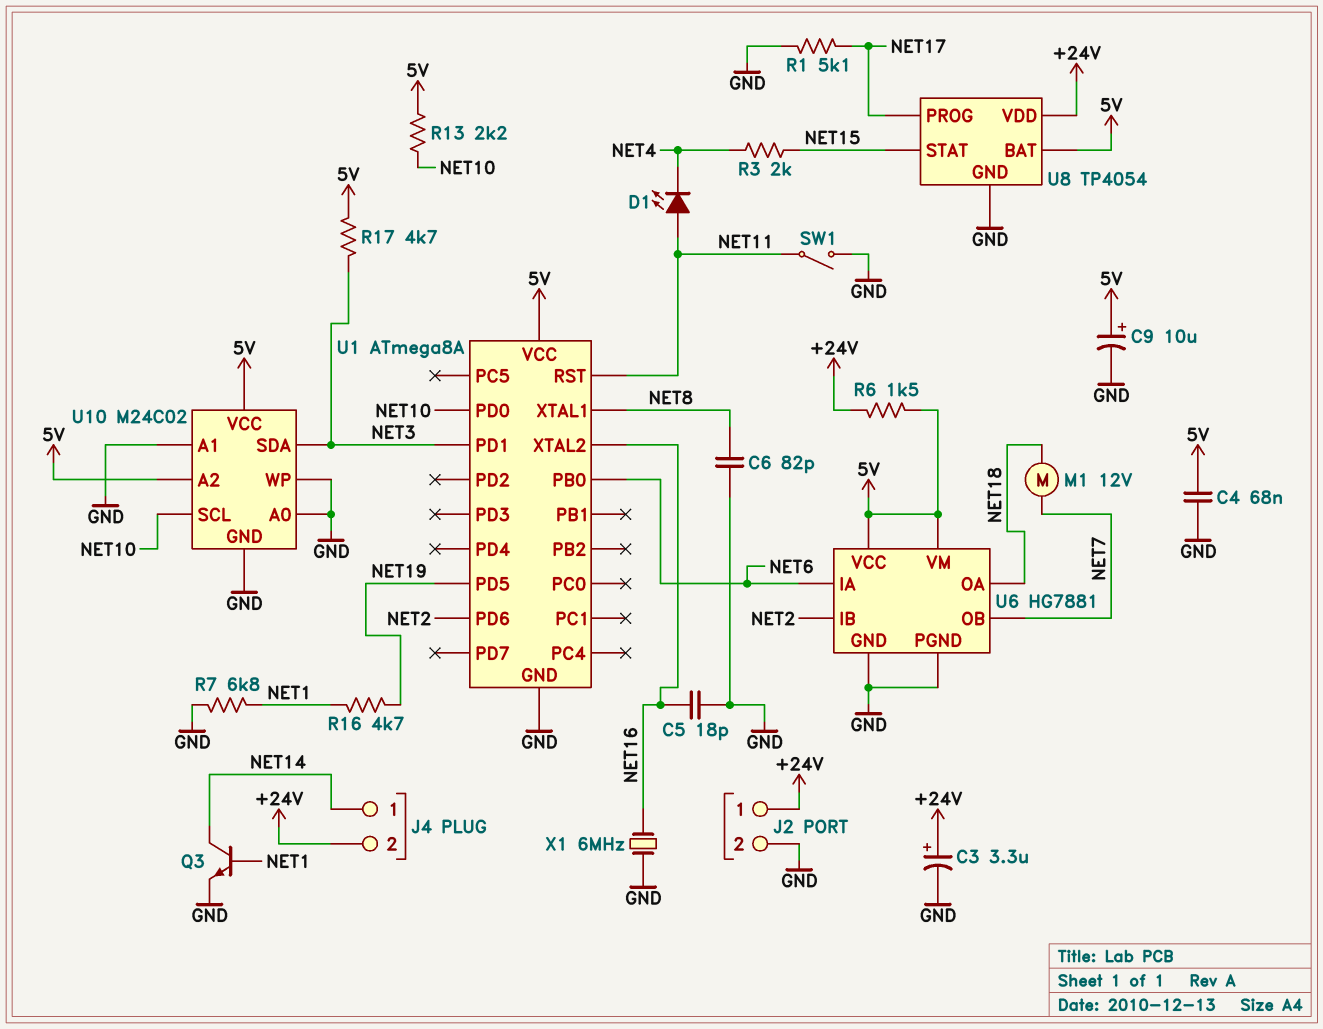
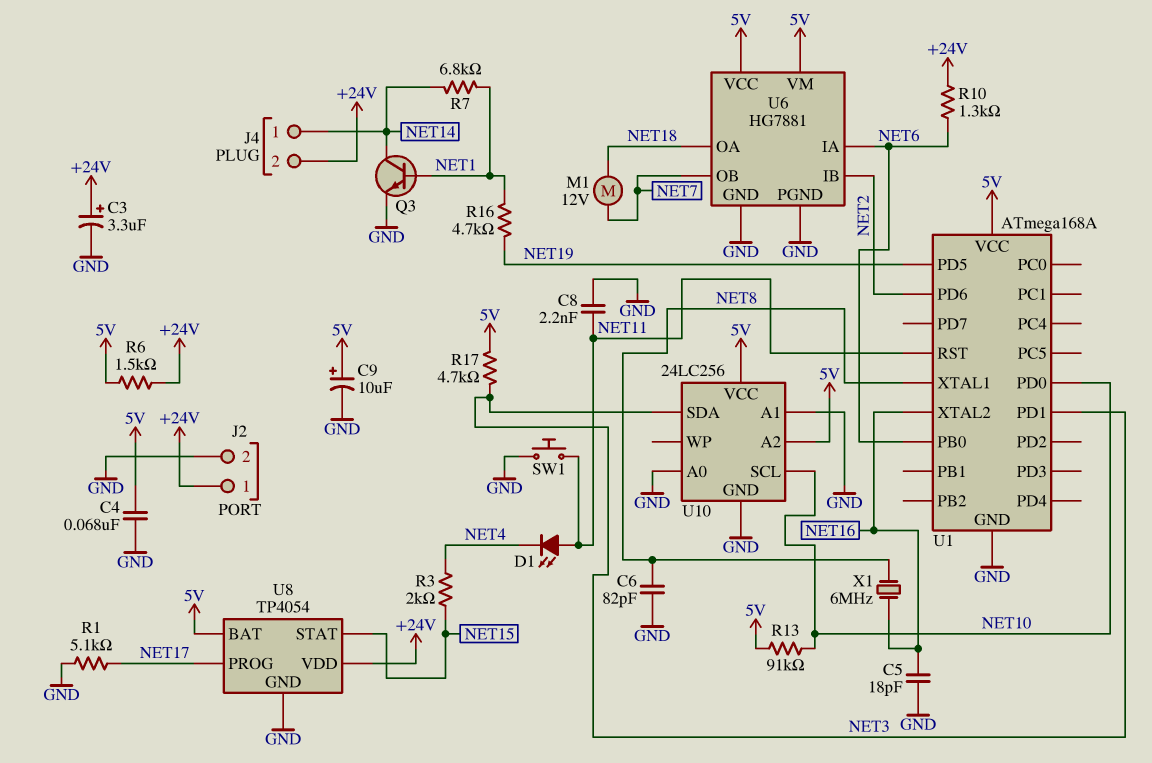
C8: none -> 2.2nF (GND, NET11)
R7: 6.8k (GND, NET1) -> 6.8k (NET1, NET14)
R10: none -> 1.3k (+24V, NET6)
R13: 2.2k (5V, NET10) -> 91k (5V, NET10)
SW1: switch (GND, NET11) -> button (GND, NET11)
U1: ATmega8A -> ATmega168A
U10: M24C02 -> 24LC256
U10 pin WP: GND -> none
X1: 6MHz (GND, NET16) -> 6MHz (NET8, NET16)

